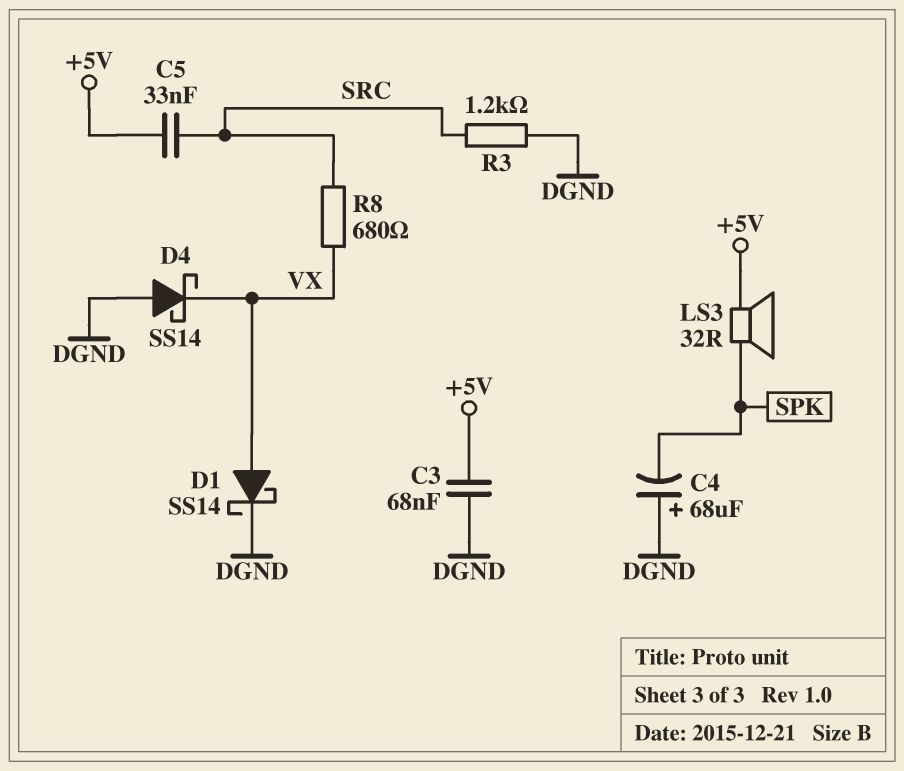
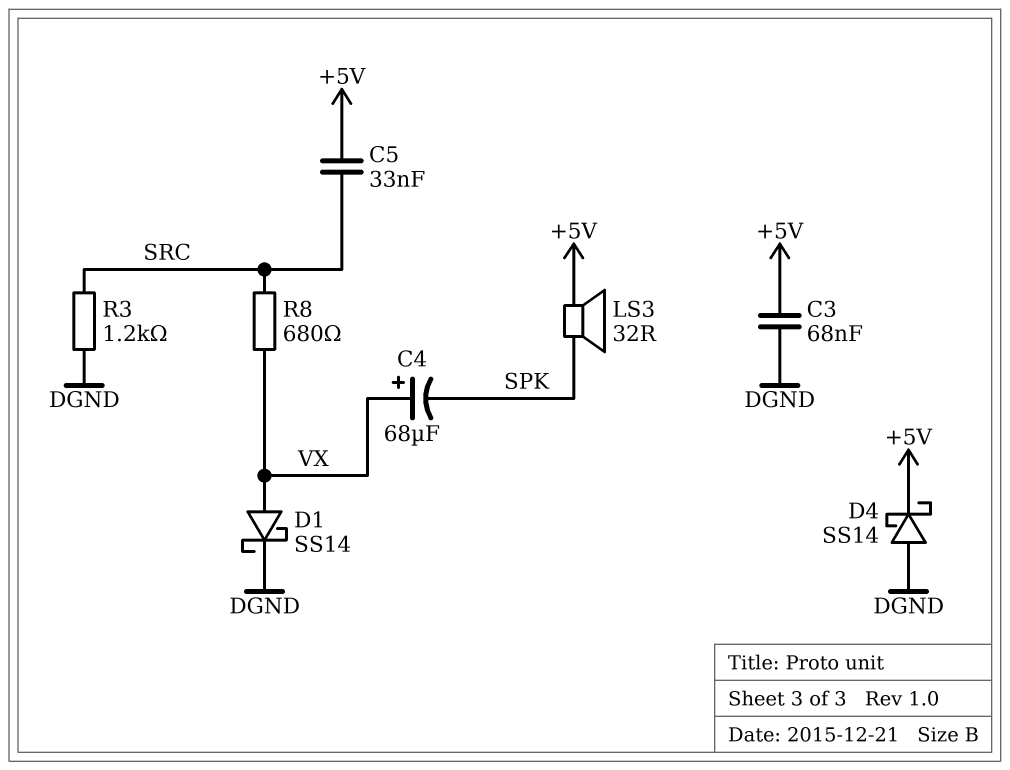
C4: 68uF (plus DGND, minus SPK) -> 68uF (plus VX, minus SPK)
D4: schottky SS14 (A DGND, K VX) -> schottky SS14 (A DGND, K +5V)

